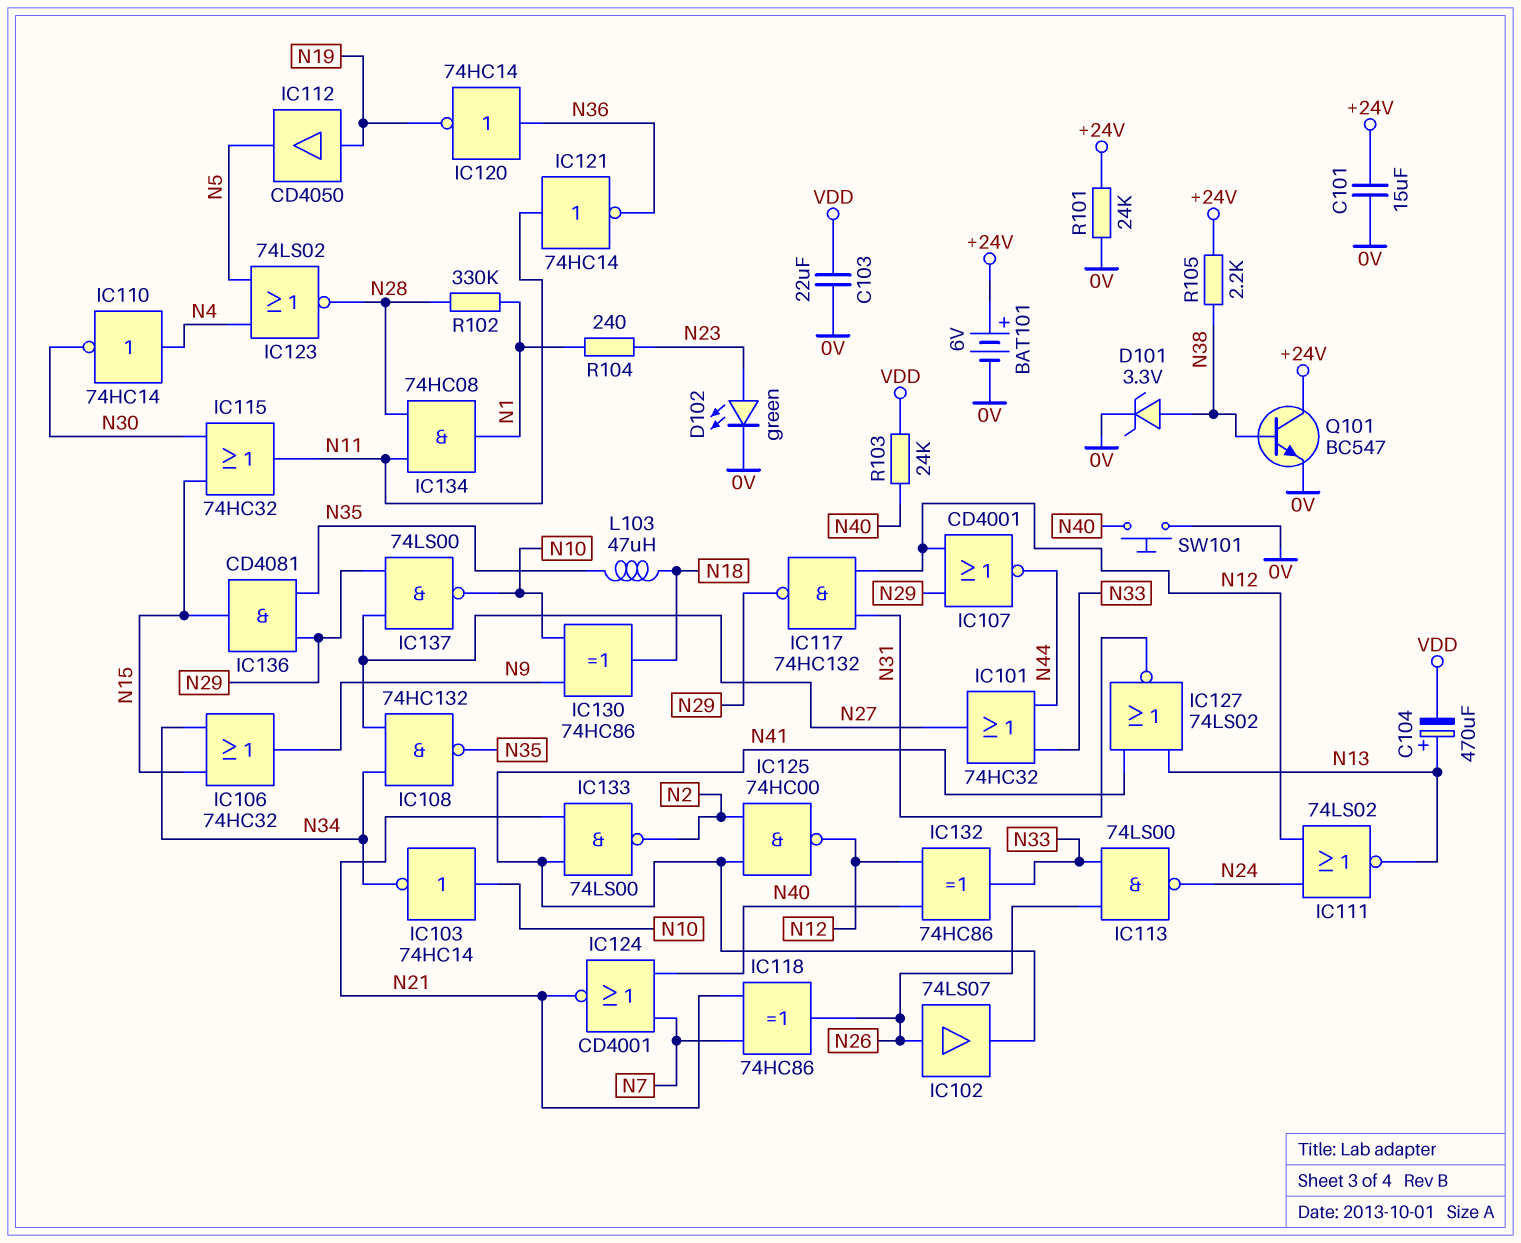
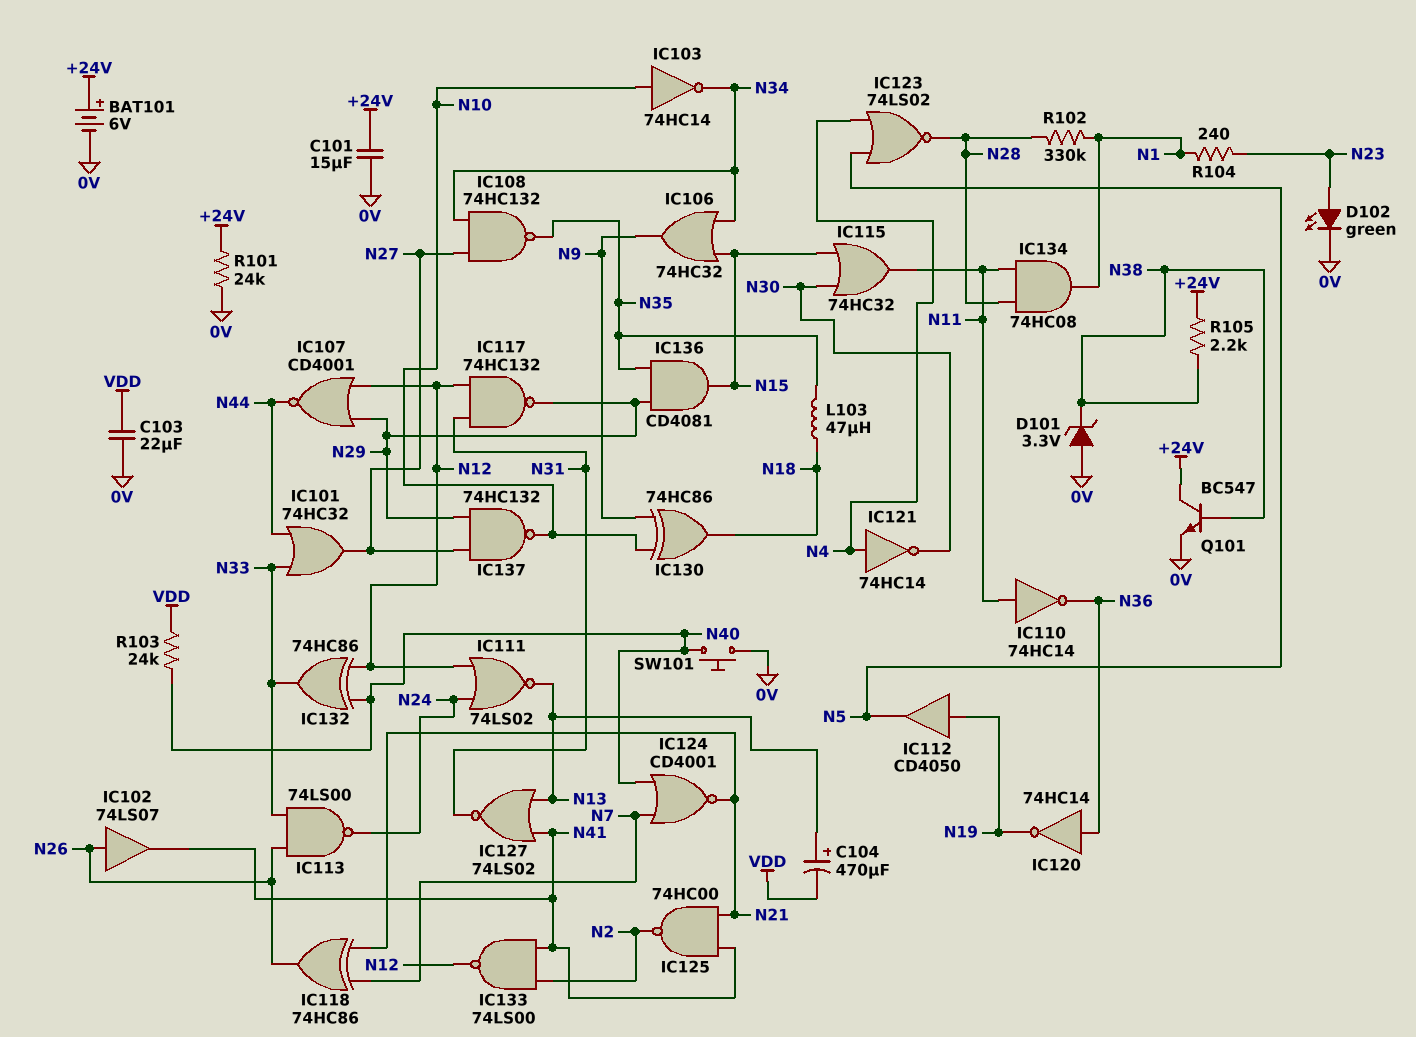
D101: zener 3.3V (A N38, K 0V) -> zener 3.3V (A 0V, K N38)
IC110: NOT 74HC14 (in N4, out N30) -> NOT 74HC14 (in N11, out N36)
IC121: NOT 74HC14 (in N11, out N36) -> NOT 74HC14 (in N4, out N30)
IC125: NAND 74HC00 (in N2, in N41, out N12) -> NAND 74HC00 (in N21, in N41, out N2)
IC133: NAND 74LS00 (in N21, in N41, out N2) -> NAND 74LS00 (in N2, in N41, out N12)
IC137: NAND 74LS00 (in N27, in N29, out N10) -> NAND 74HC132 (in N27, in N29, out N10)

